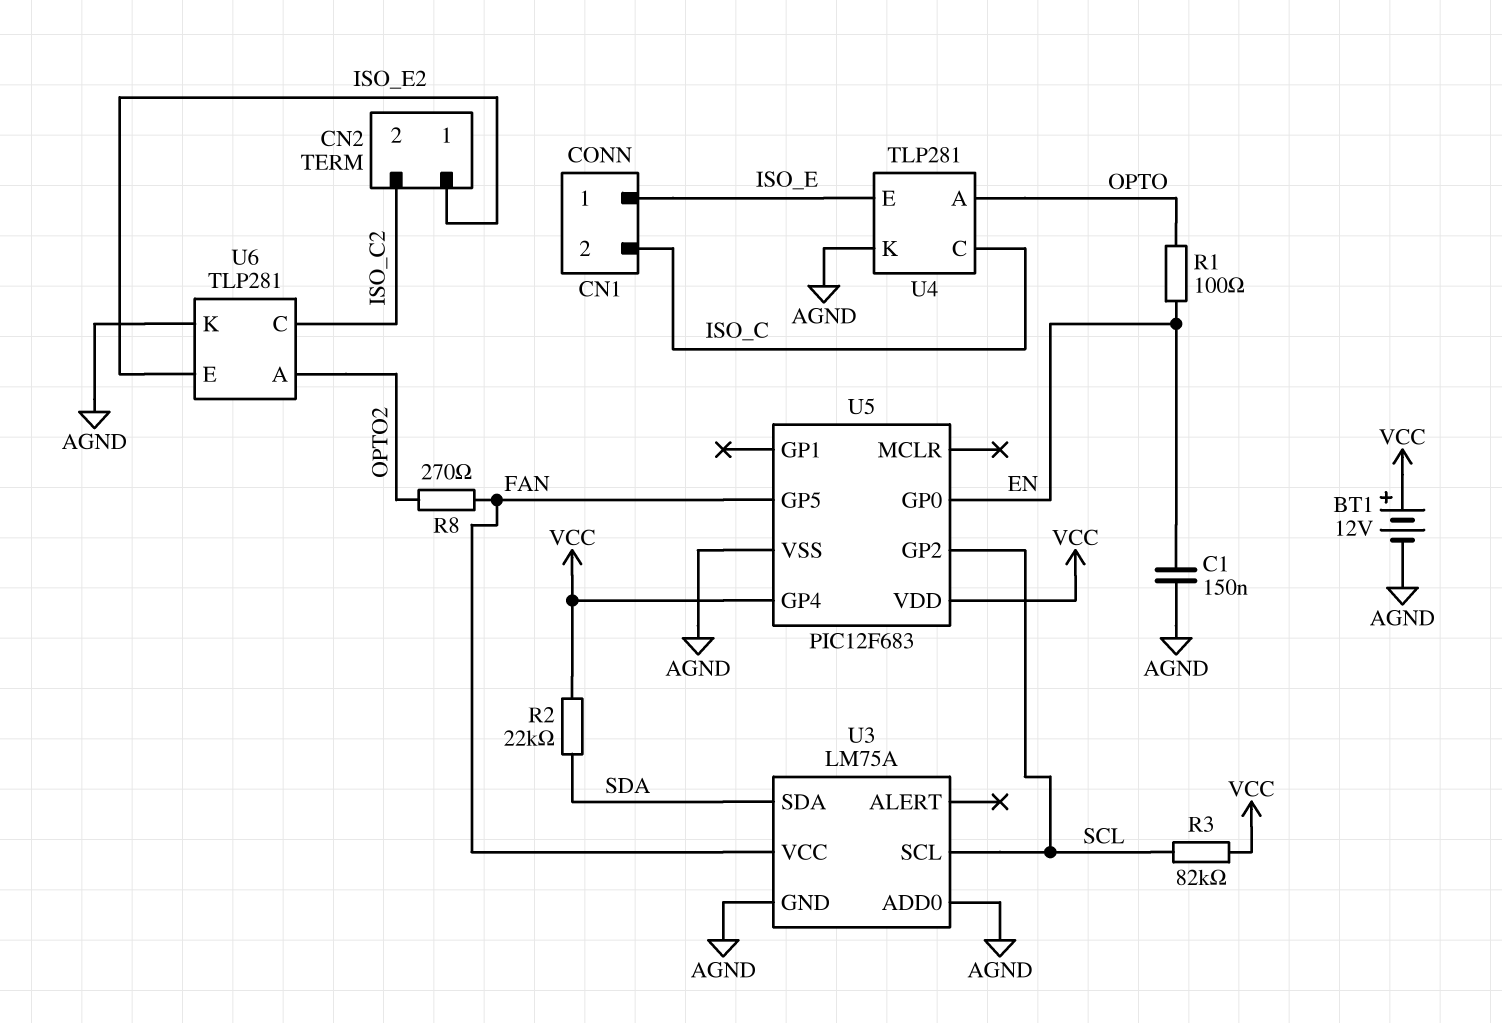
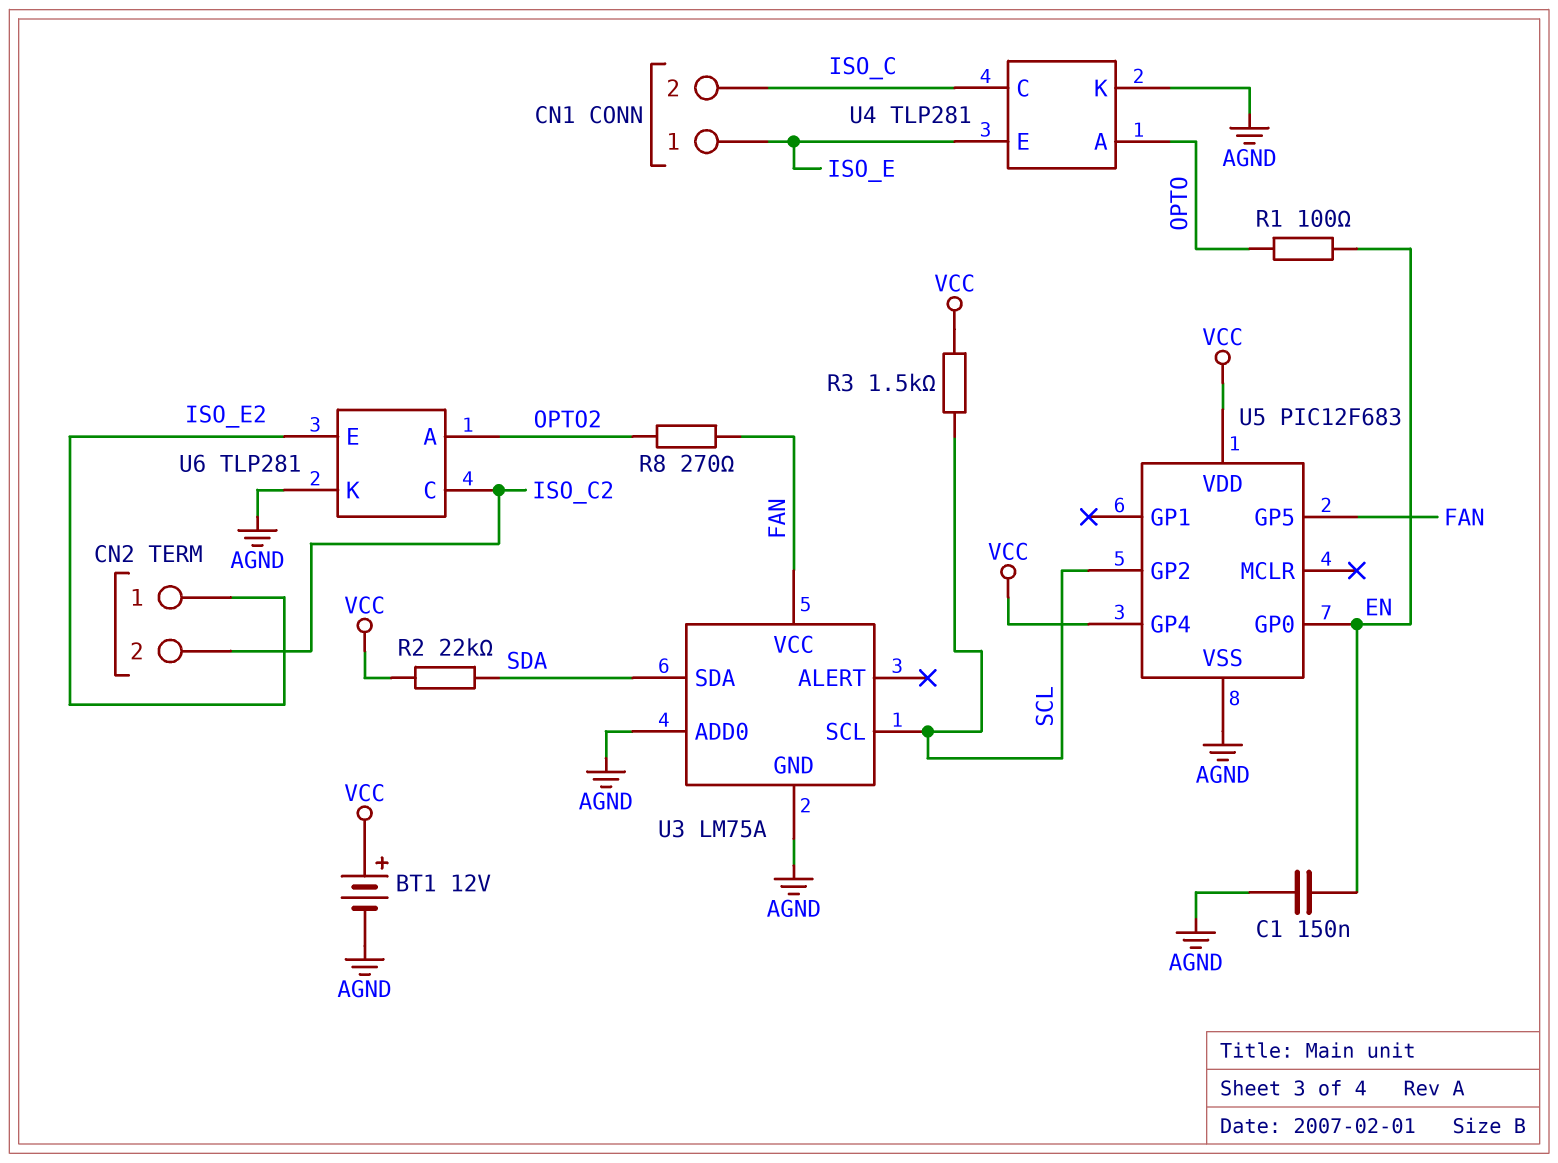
R3: 82k (SCL, VCC) -> 1.5k (SCL, VCC)

